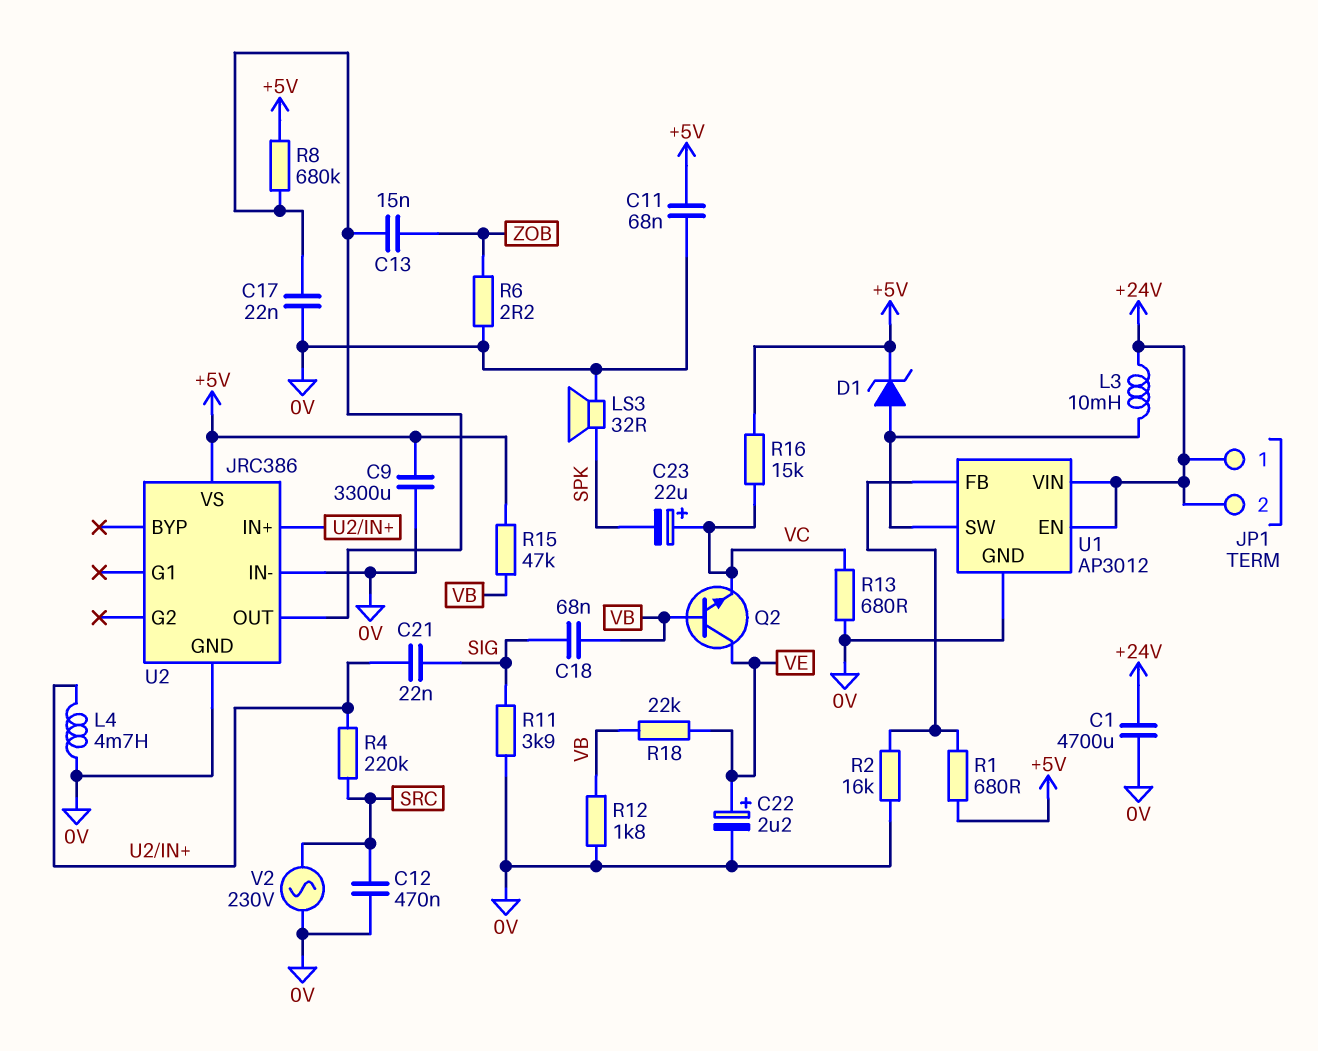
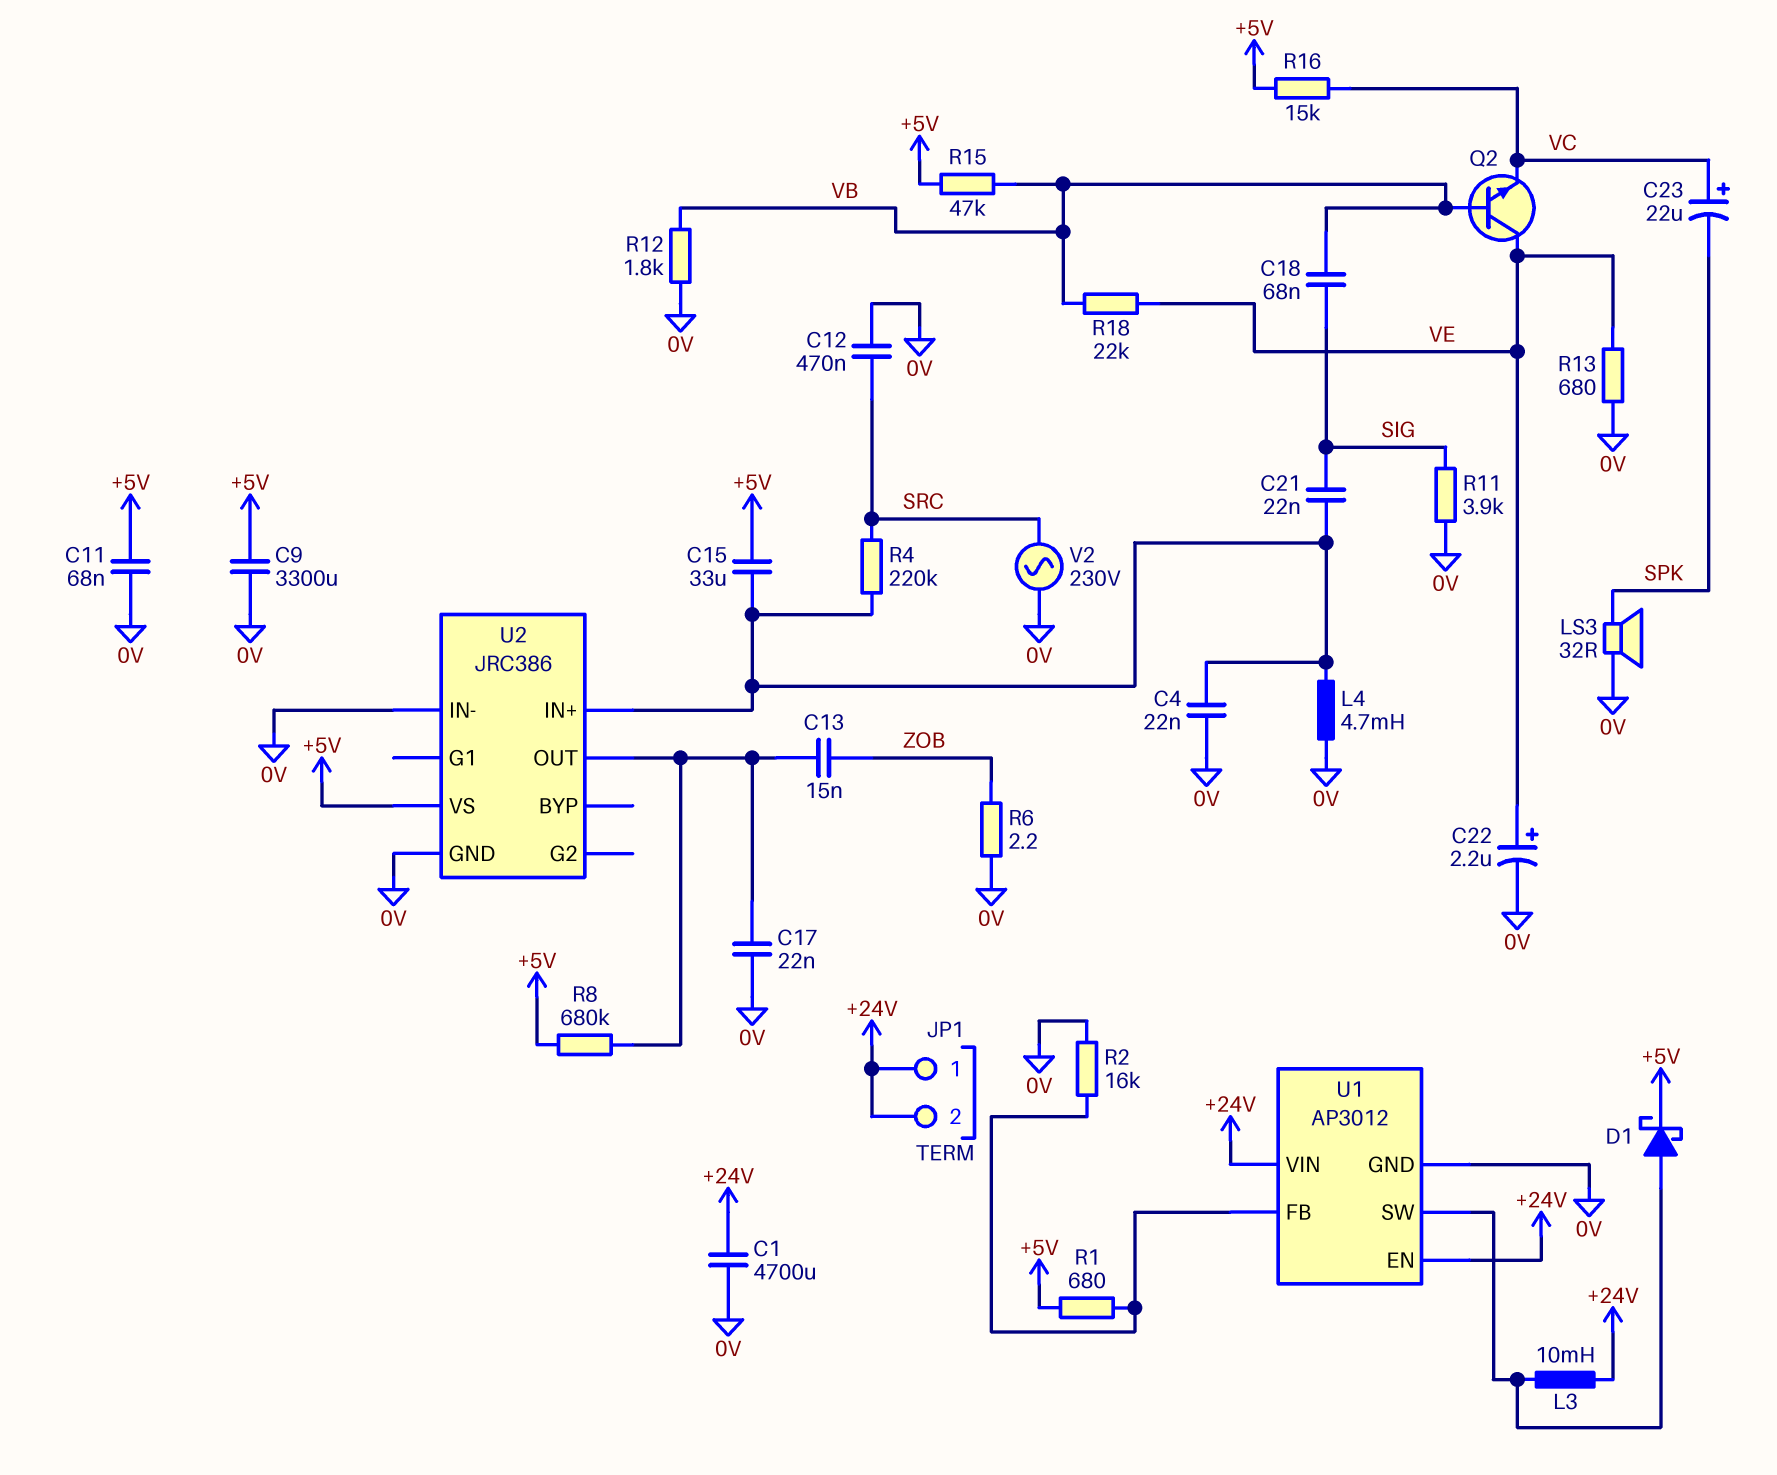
C4: none -> 22nF (0V, U2/IN+)
C15: none -> 33uF (+5V, U2/IN+)
D1: zener (A U1/SW, K +5V) -> schottky (A U1/SW, K +5V)
R13: 680 (0V, VC) -> 680 (0V, VE)

